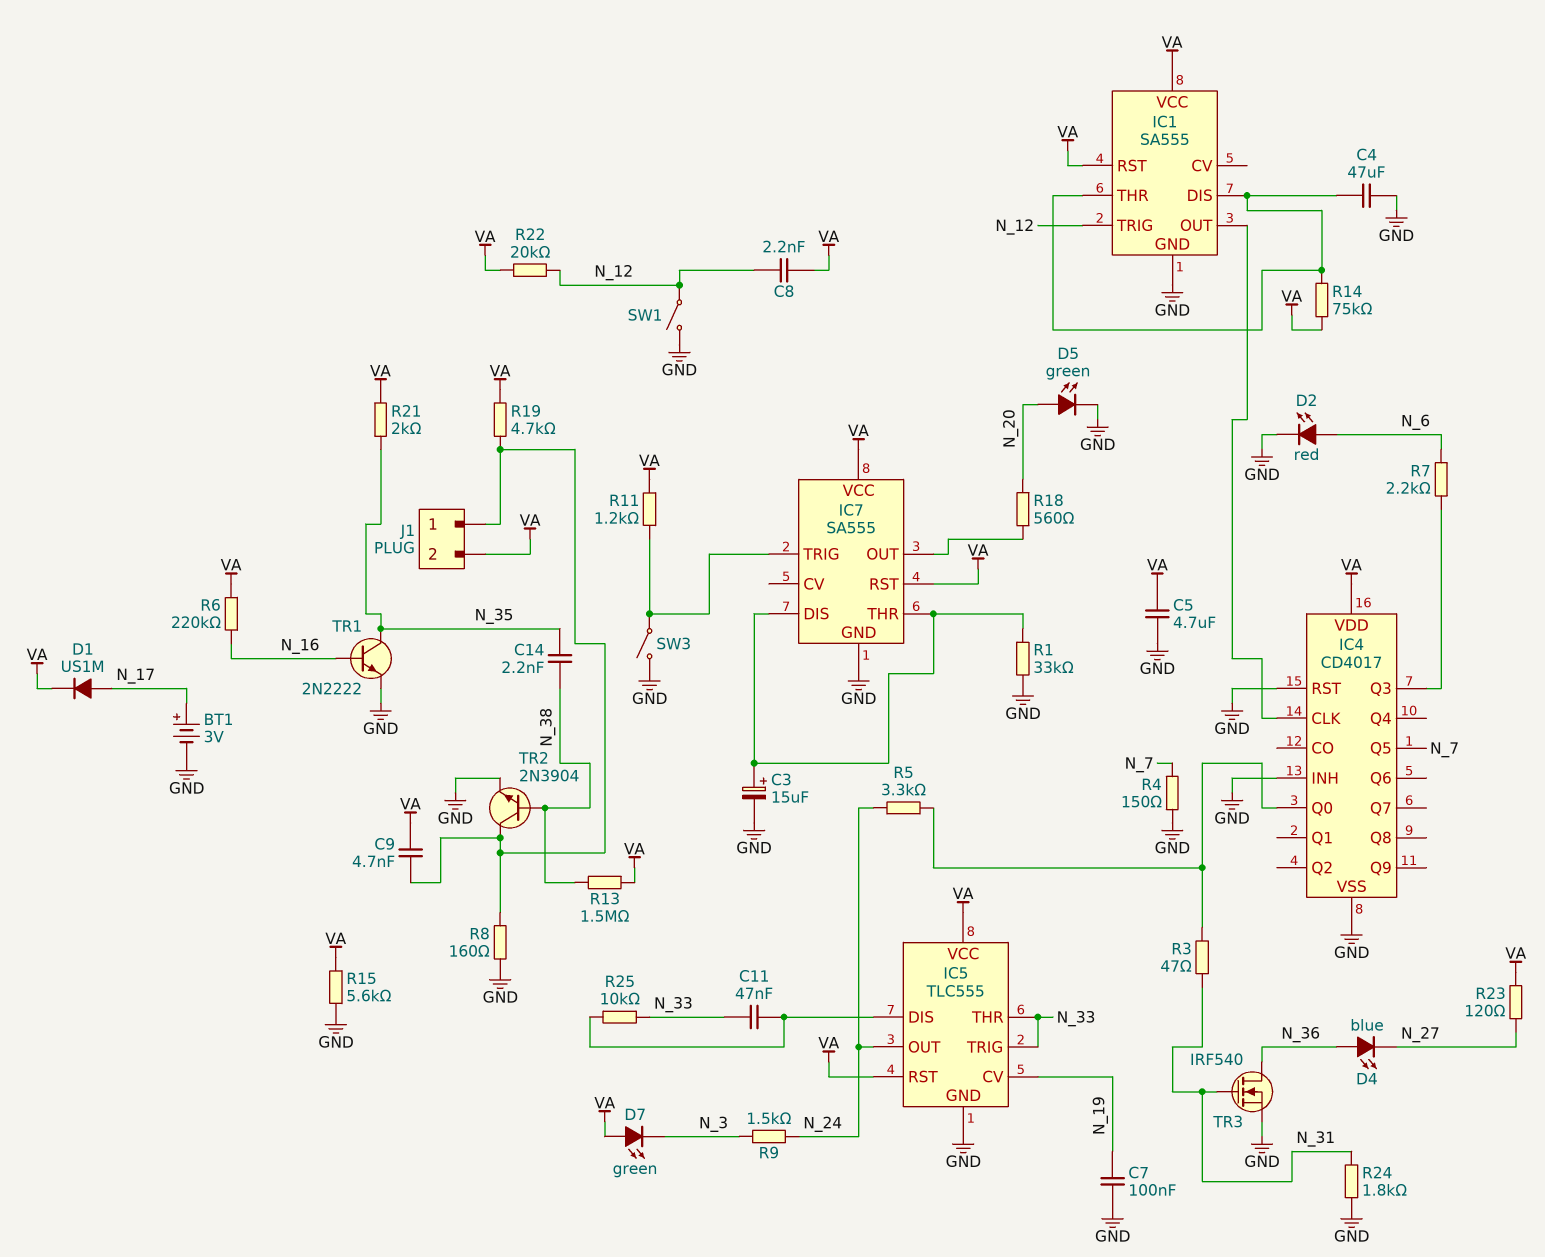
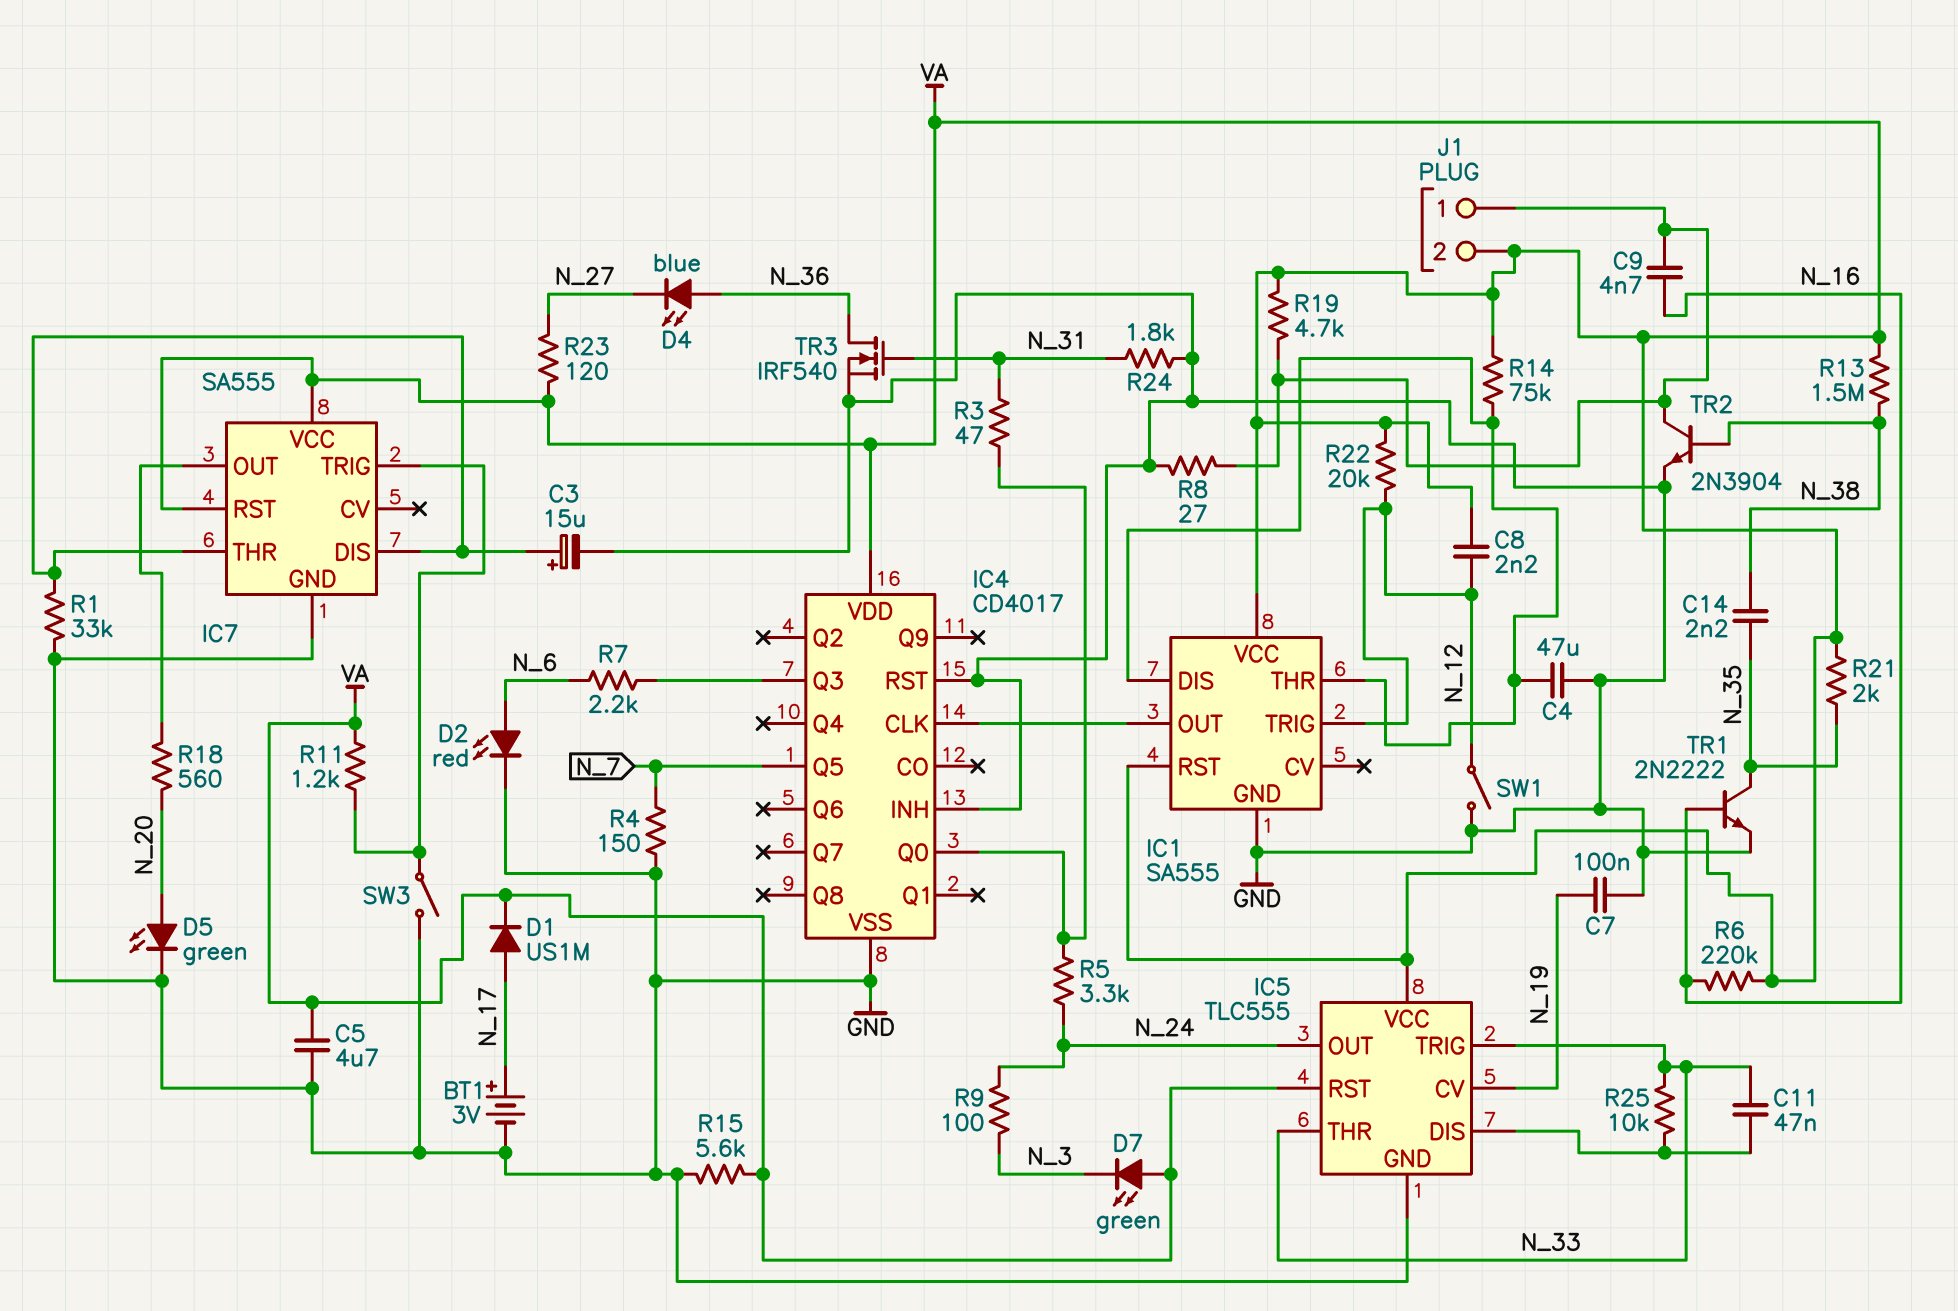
C9: 4.7nF (J1/1, VA) -> 4.7nF (J1/1, N_16)
R8: 160 (GND, J1/1) -> 27 (GND, J1/1)
R9: 1.5k (N_3, N_24) -> 100 (N_3, N_24)

